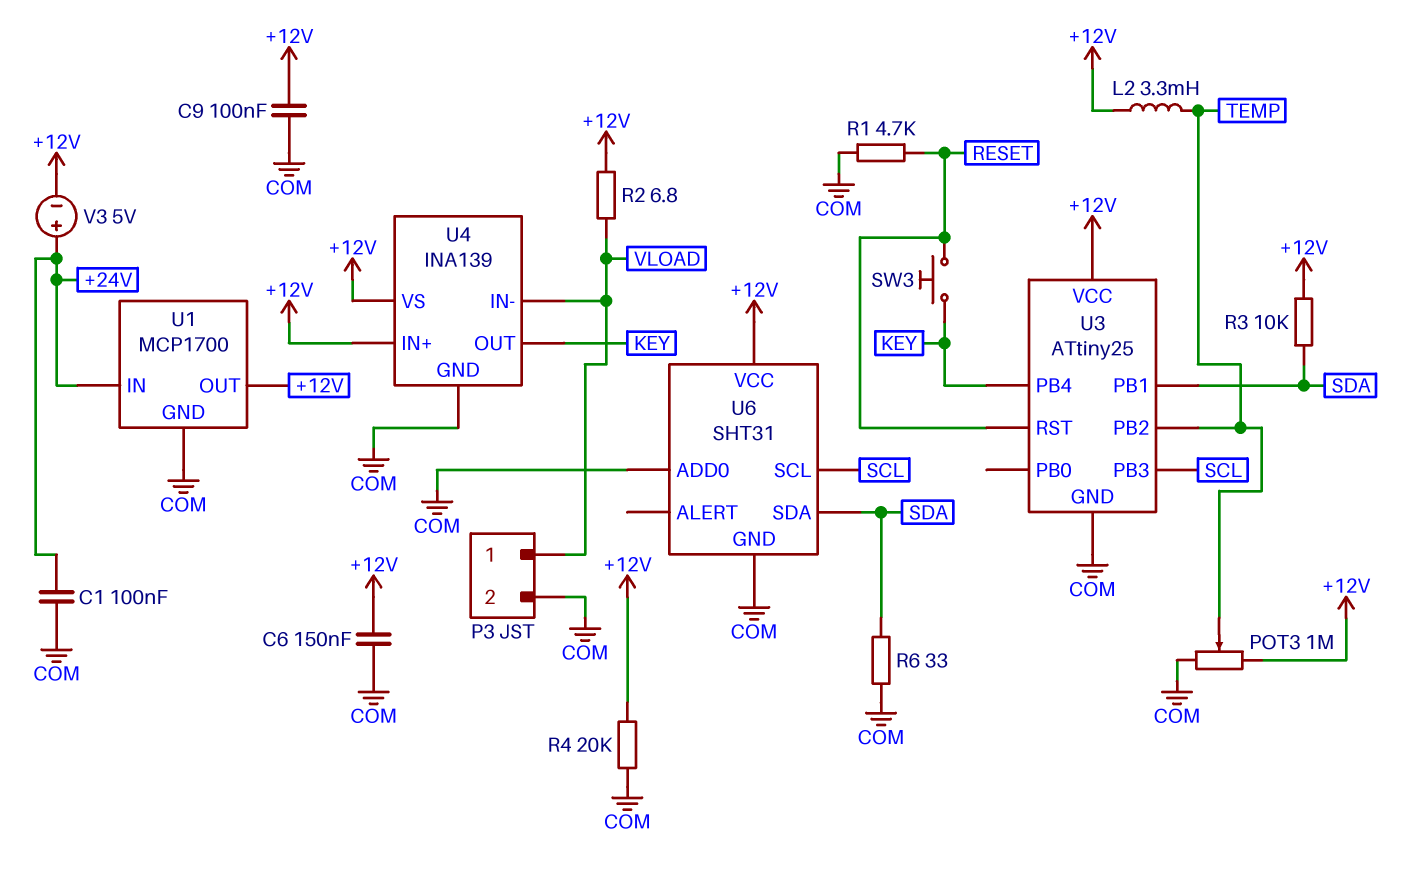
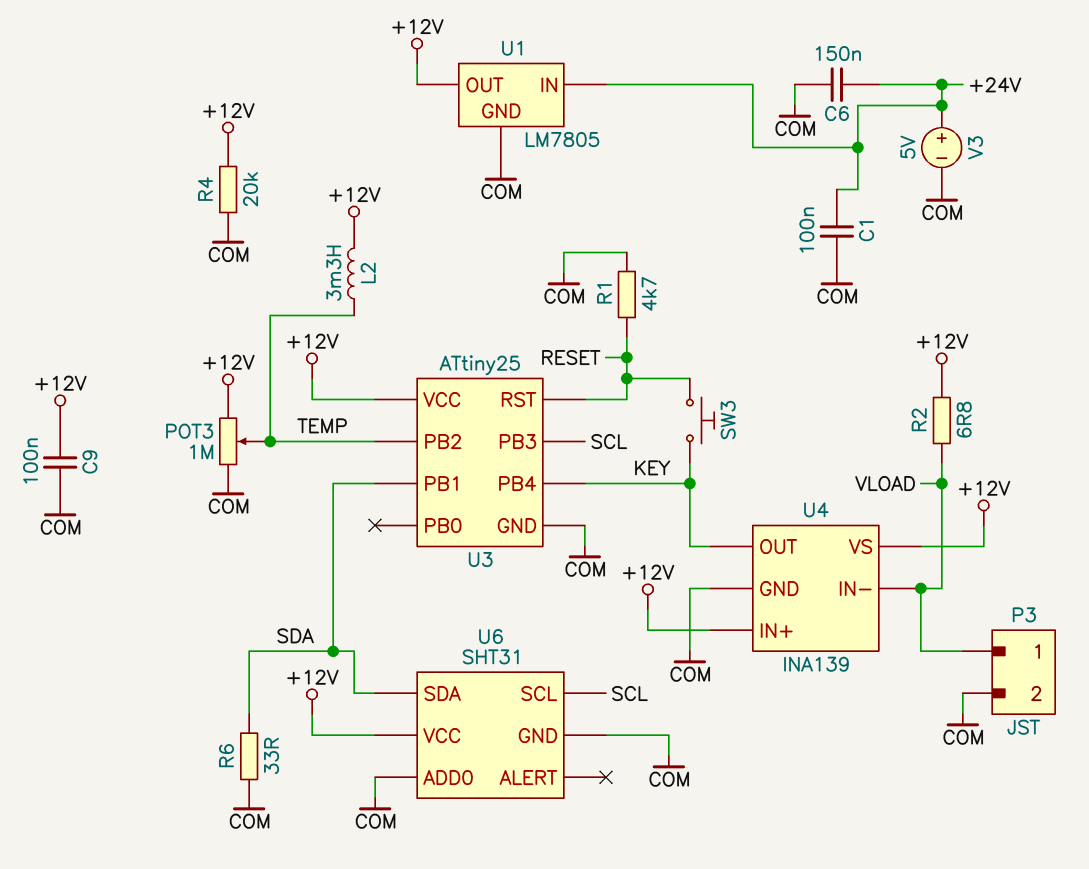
C6: 150nF (+12V, COM) -> 150nF (+24V, COM)
R3: 10k (+12V, SDA) -> none
U1: MCP1700 -> LM7805
V3: 5V (plus +24V, minus +12V) -> 5V (plus +24V, minus COM)

